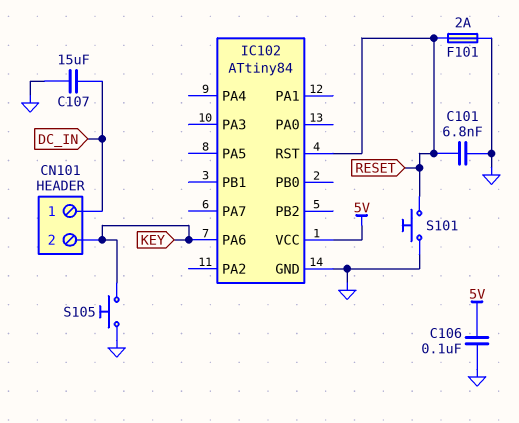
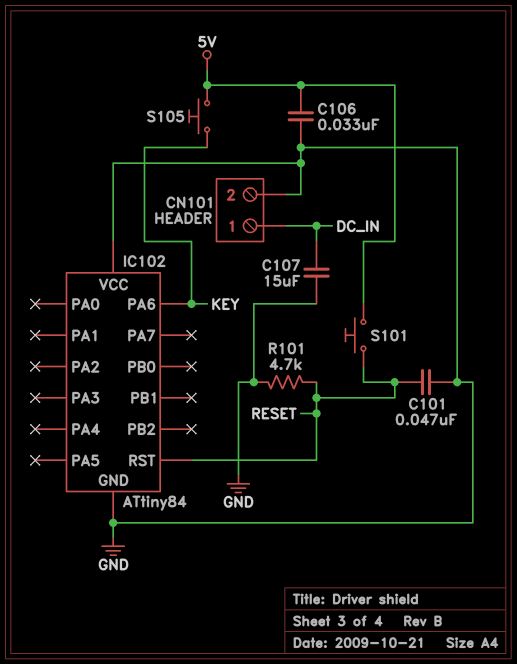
C101: 6.8nF (GND, RESET) -> 47nF (GND, RESET)
C106: 100nF (5V, GND) -> 33nF (5V, GND)
CN101 pin 2: KEY -> GND
F101: 2A (GND, RESET) -> none
IC102 pin VCC: 5V -> GND
R101: none -> 4.7k (GND, RESET)
S101: button (GND, RESET) -> button (5V, RESET)
S105: button (GND, KEY) -> button (5V, KEY)

